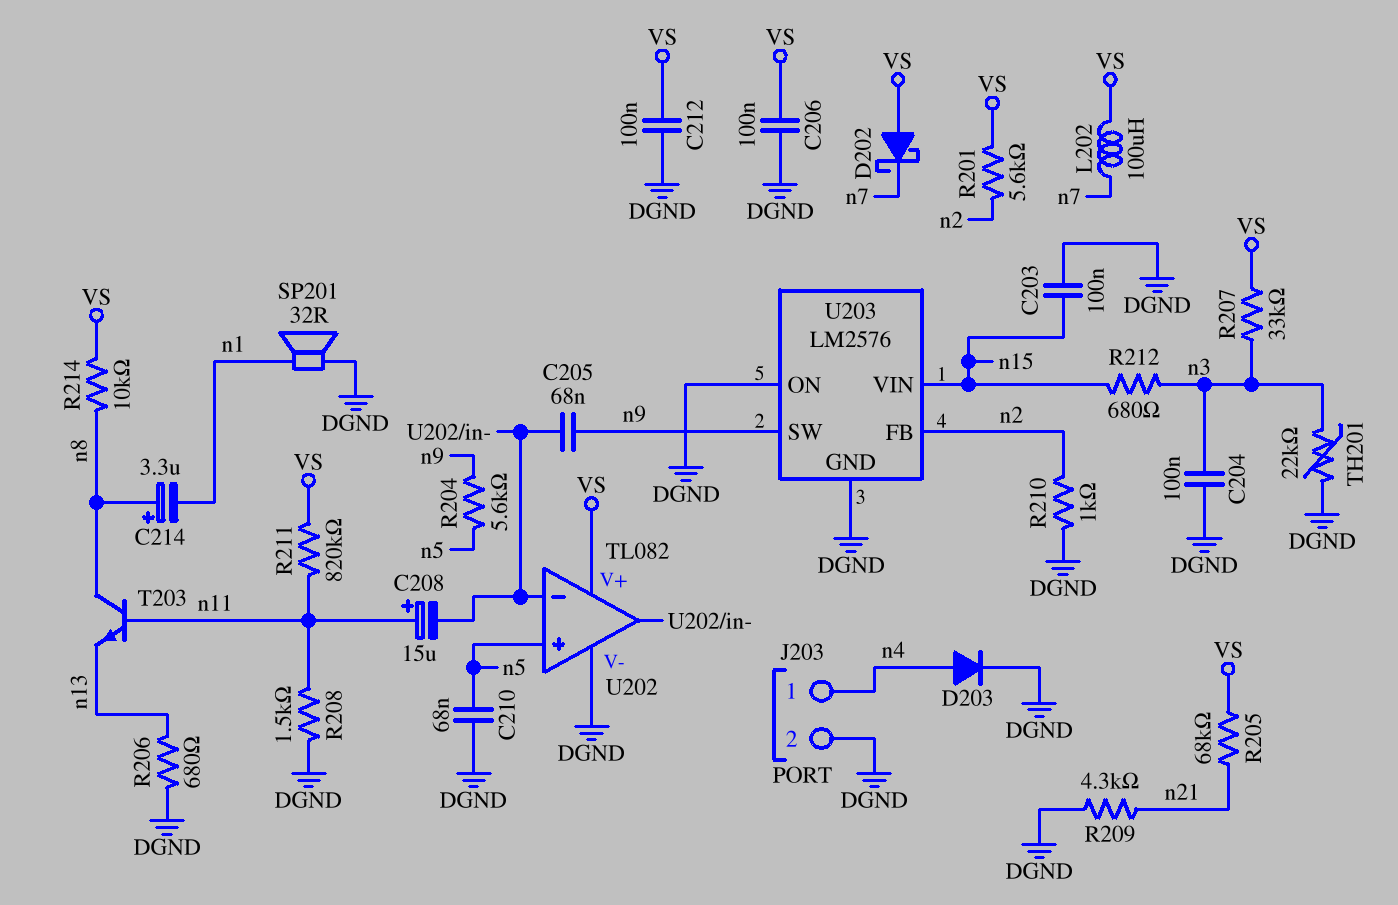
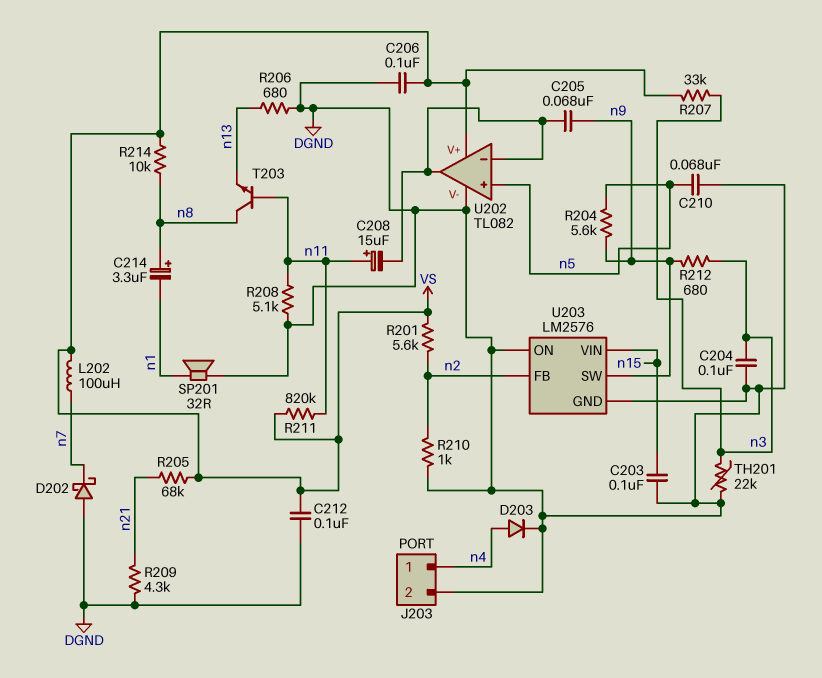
D202: schottky (A VS, K n7) -> schottky (A DGND, K n7)
R208: 1.5k (DGND, n11) -> 5.1k (DGND, n11)
R212: 680 (n3, n15) -> 680 (n3, n9)

